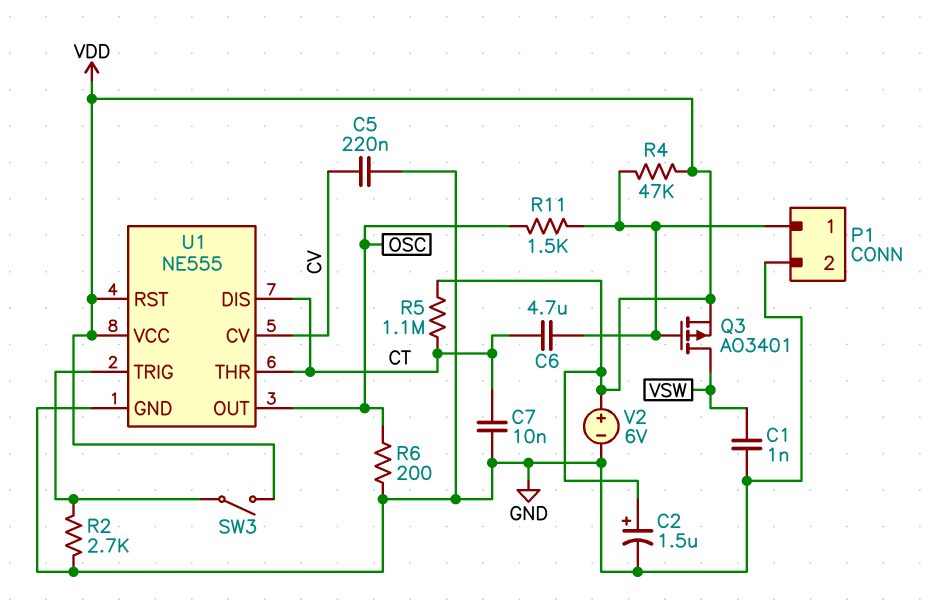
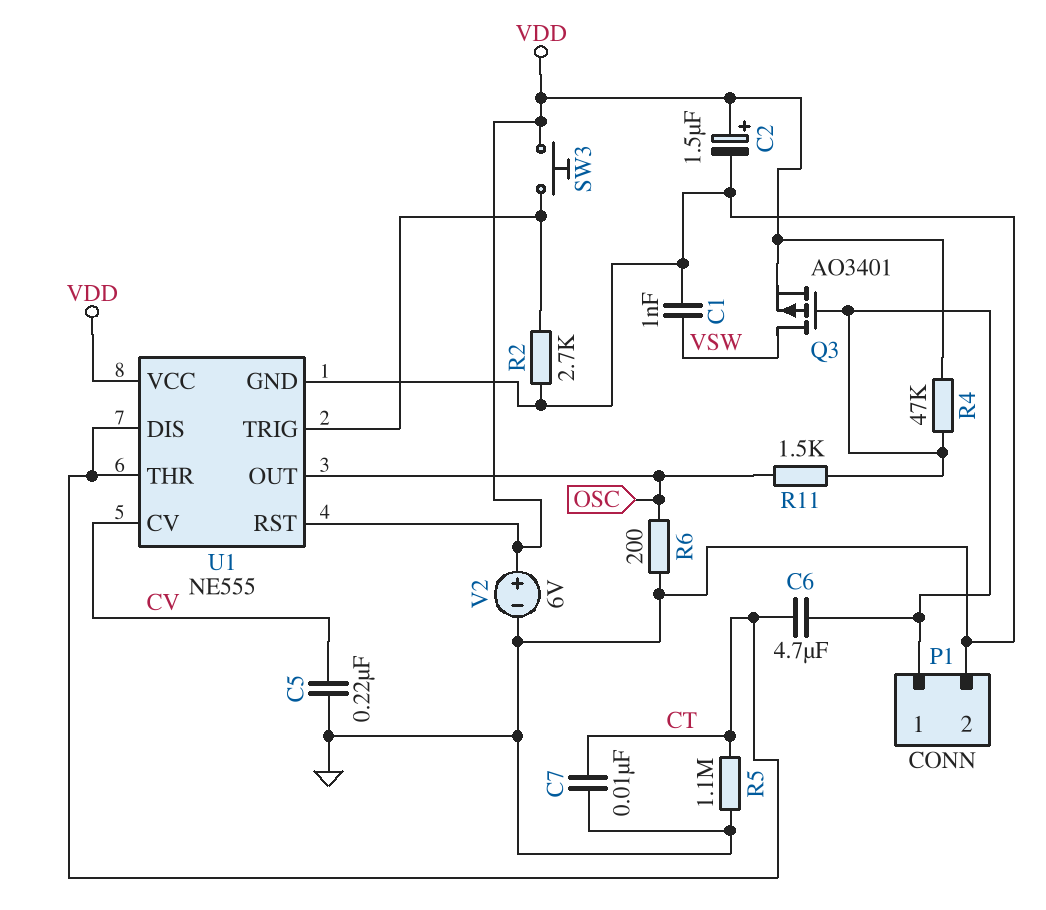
R5: 1.1M (CT, VDD) -> 1.1M (CT, GND)
SW3: switch (U1/TRIG, VDD) -> button (U1/TRIG, VDD)

